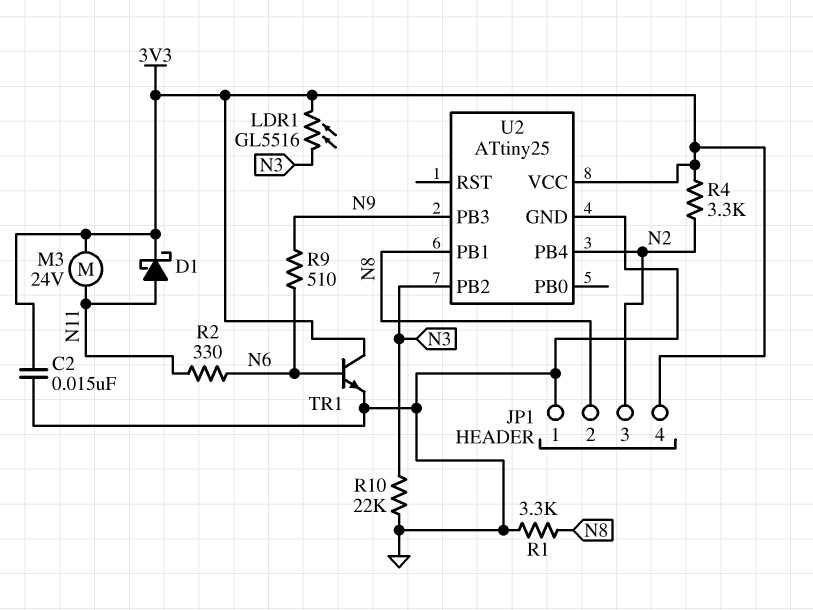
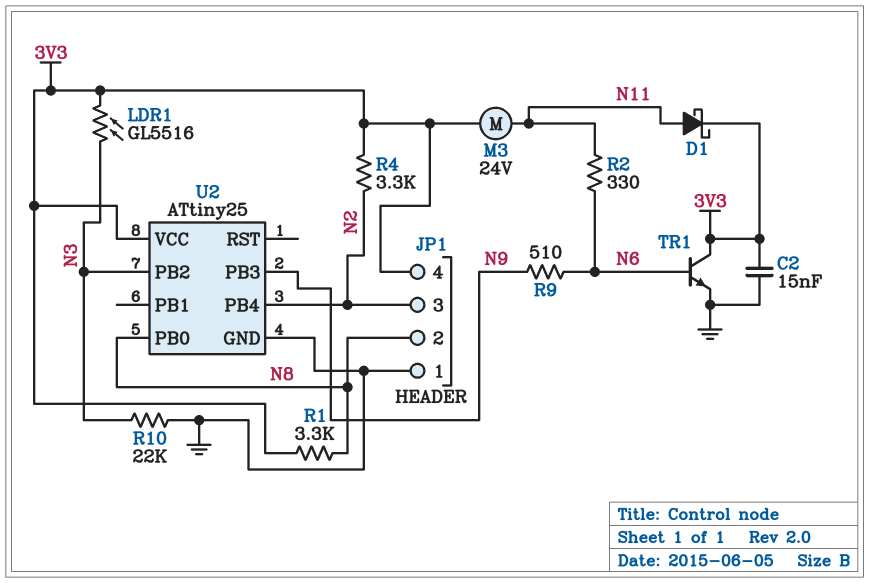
R1: 3.3k (GND, N8) -> 3.3k (3V3, N8)
U2 pin PB0: none -> N8
U2 pin PB1: N8 -> none

